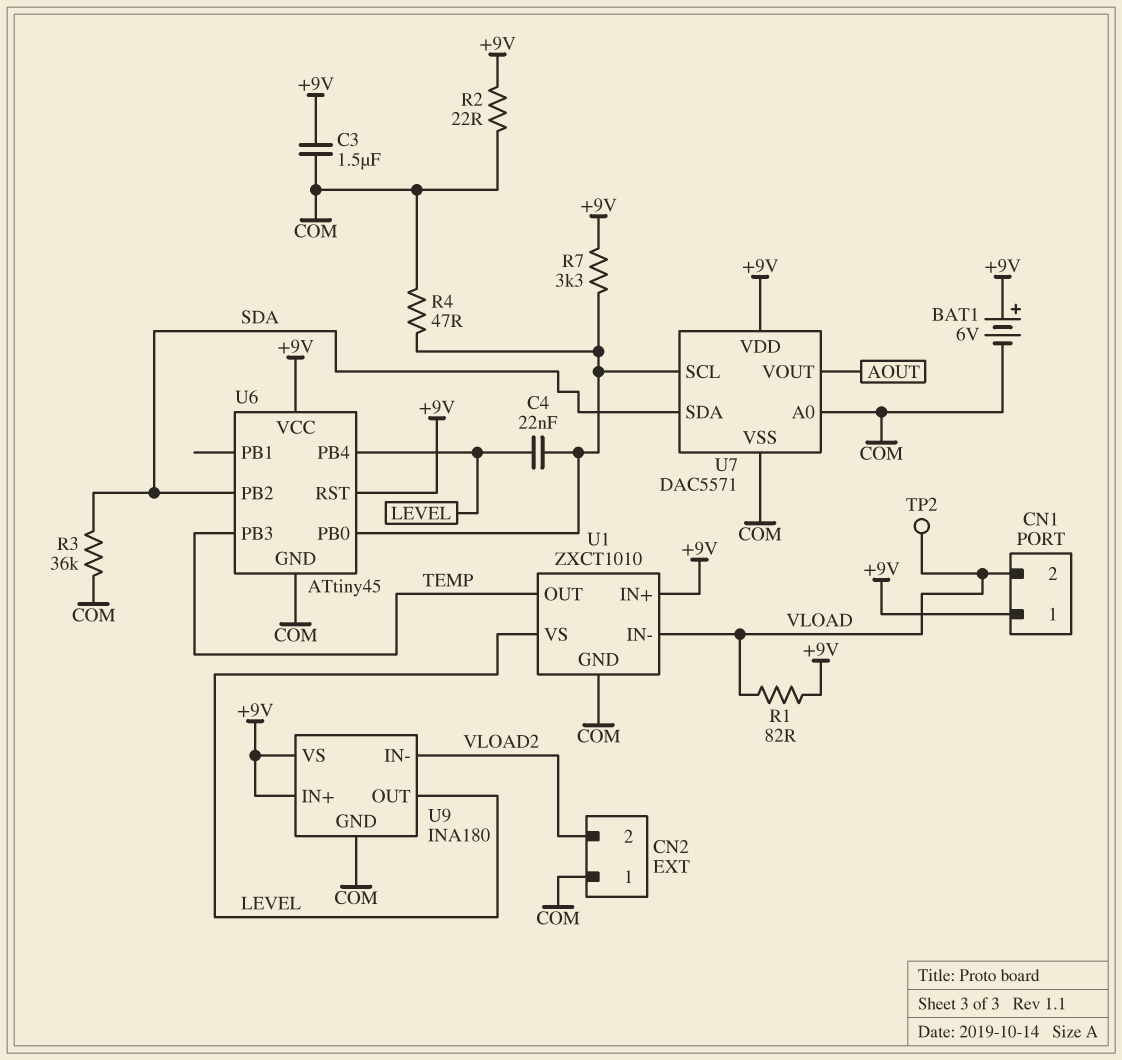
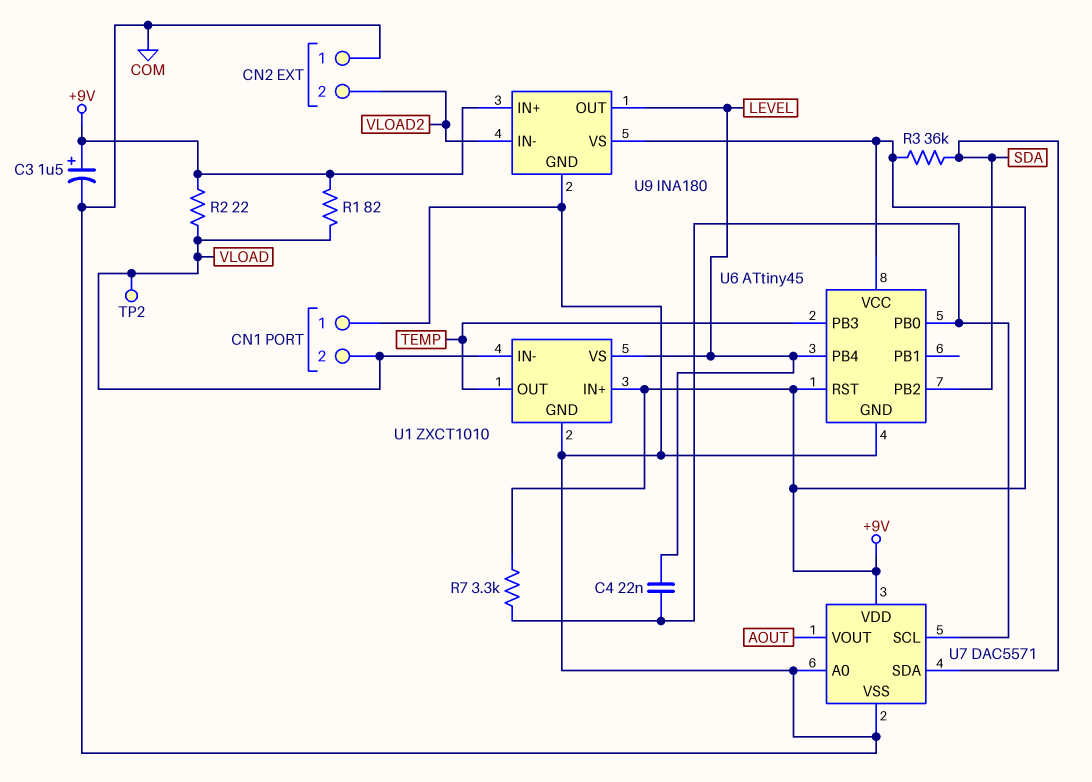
BAT1: 6V (plus +9V, minus COM) -> none
C3: 1.5uF (+9V, COM) -> 1.5uF (plus +9V, minus COM)
CN1 pin 1: +9V -> COM
R2: 22 (+9V, COM) -> 22 (+9V, VLOAD)
R3: 36k (COM, SDA) -> 36k (+9V, SDA)
R4: 47 (COM, U6/PB0) -> none

